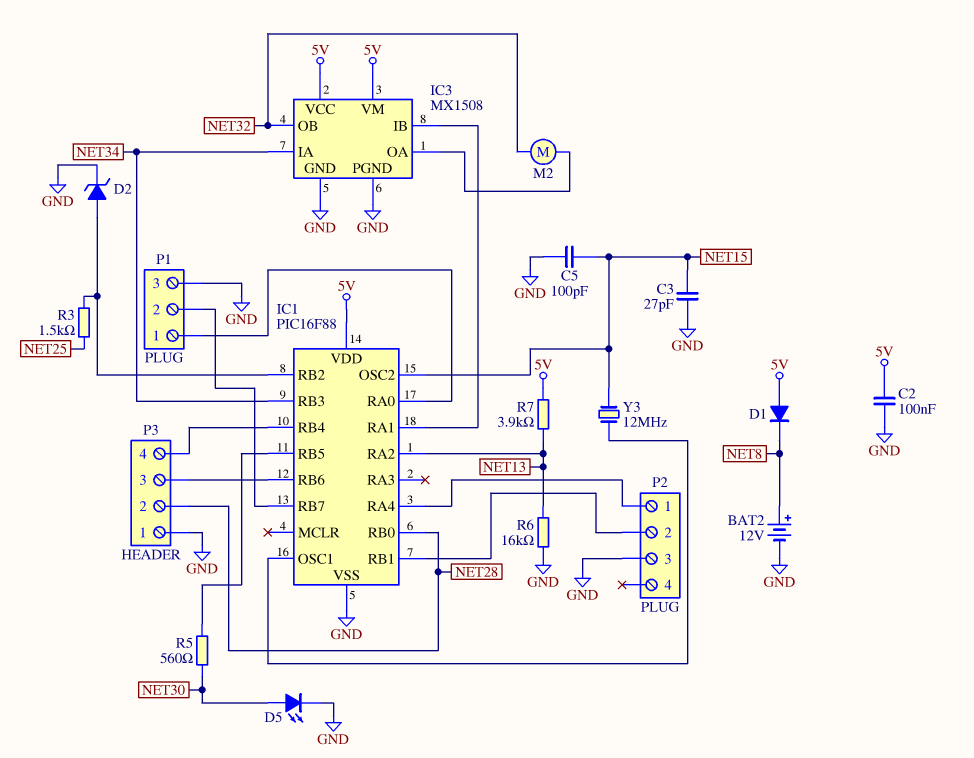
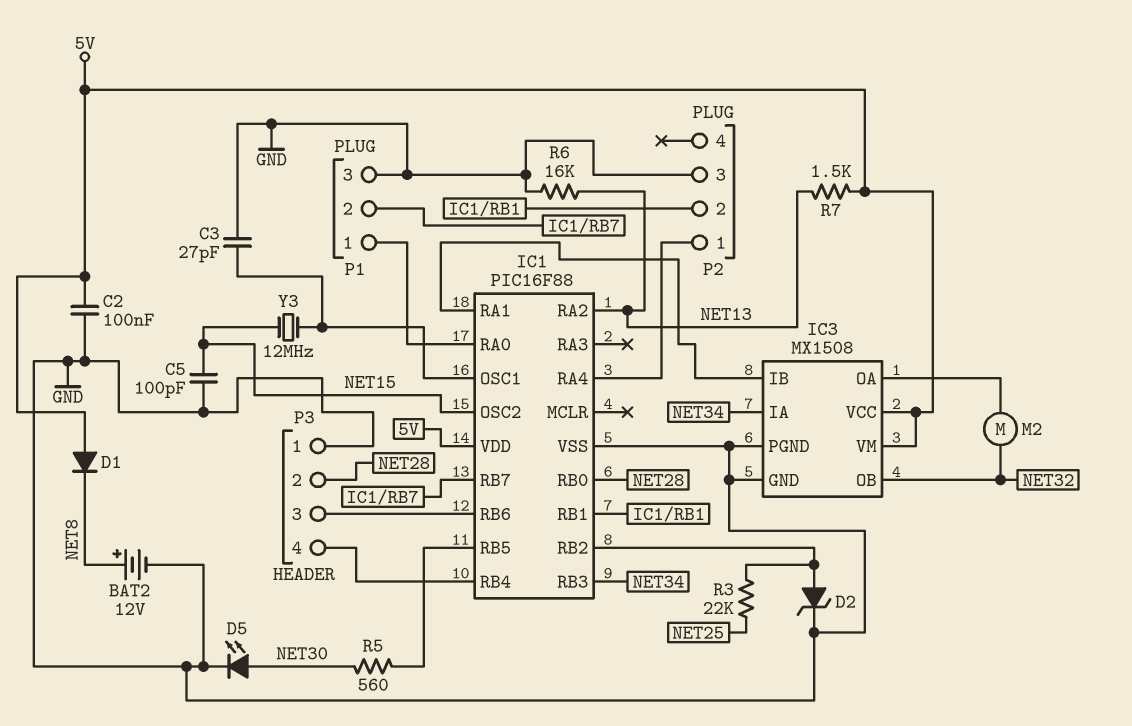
C3: 27pF (GND, NET15) -> 27pF (GND, IC1/OSC1)
R3: 1.5k (IC1/RB2, NET25) -> 22k (IC1/RB2, NET25)
R7: 3.9k (5V, NET13) -> 1.5k (5V, NET13)

